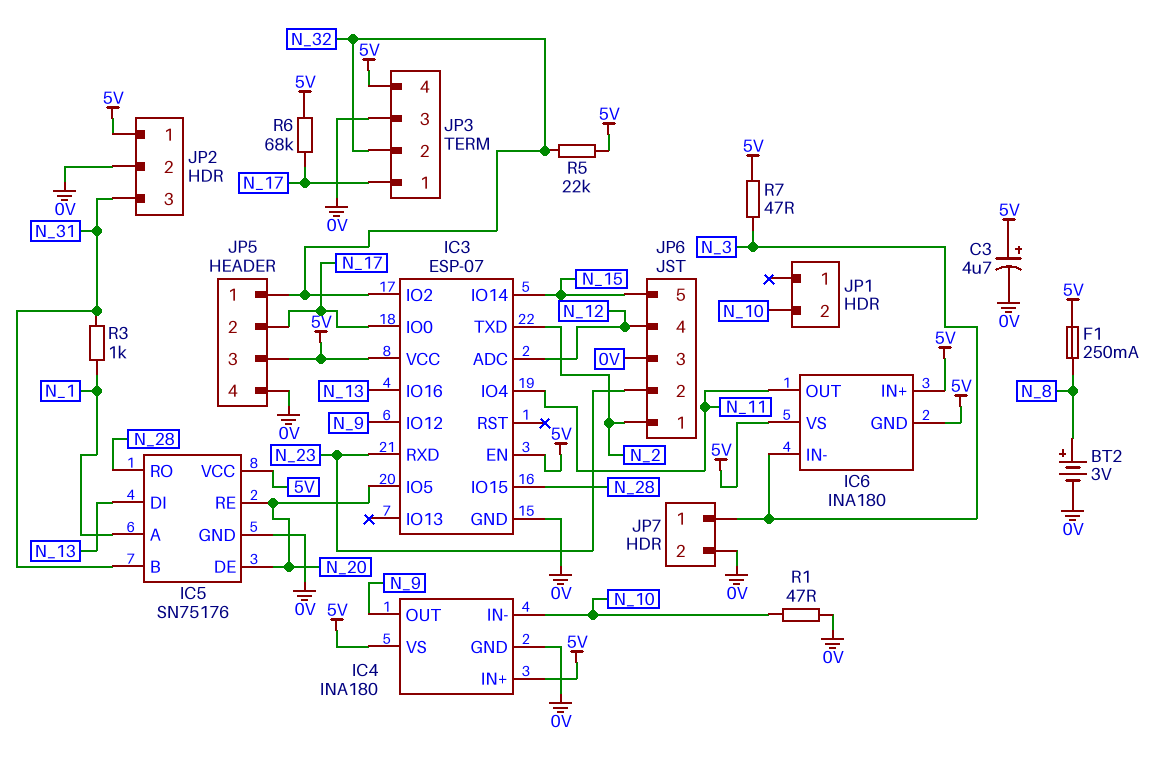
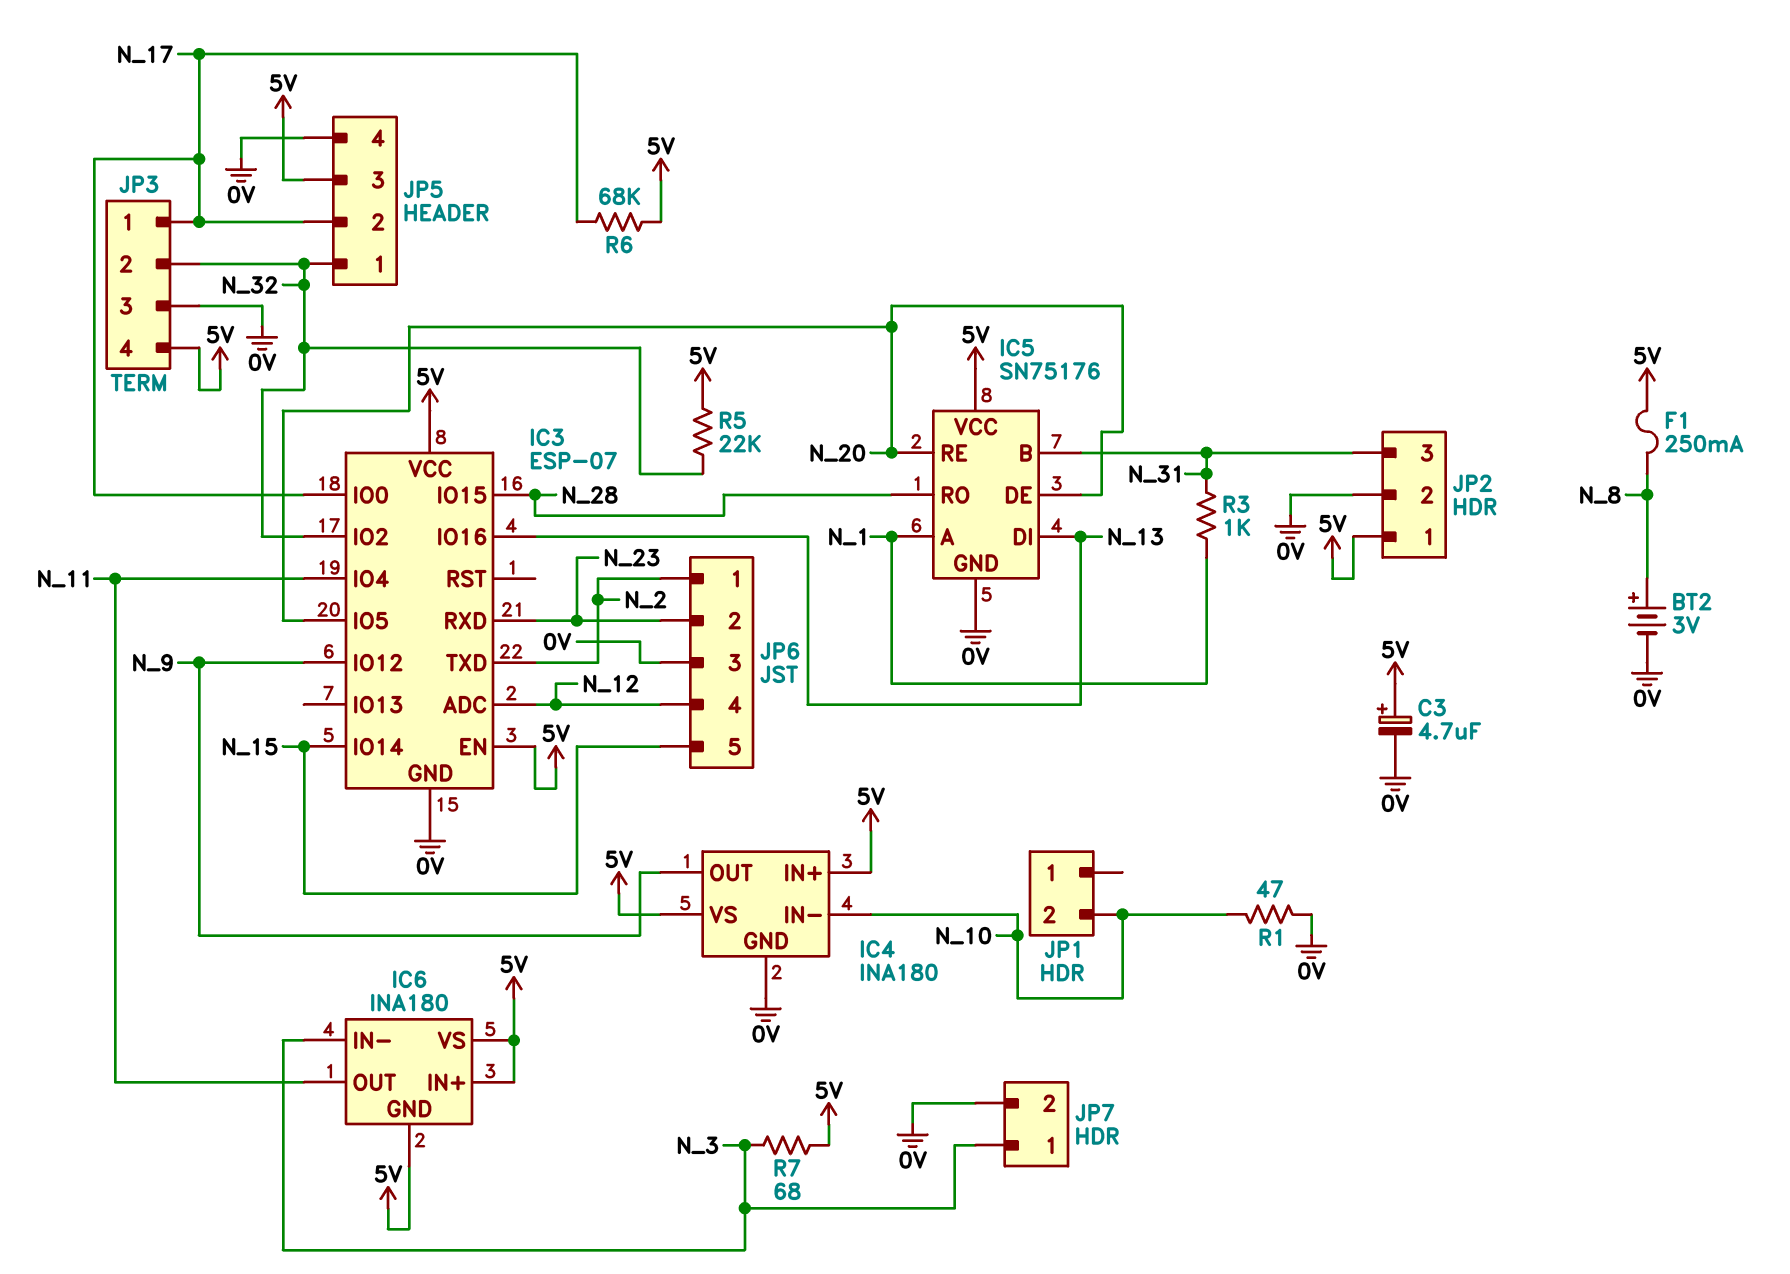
R7: 47 (5V, N_3) -> 68 (5V, N_3)

